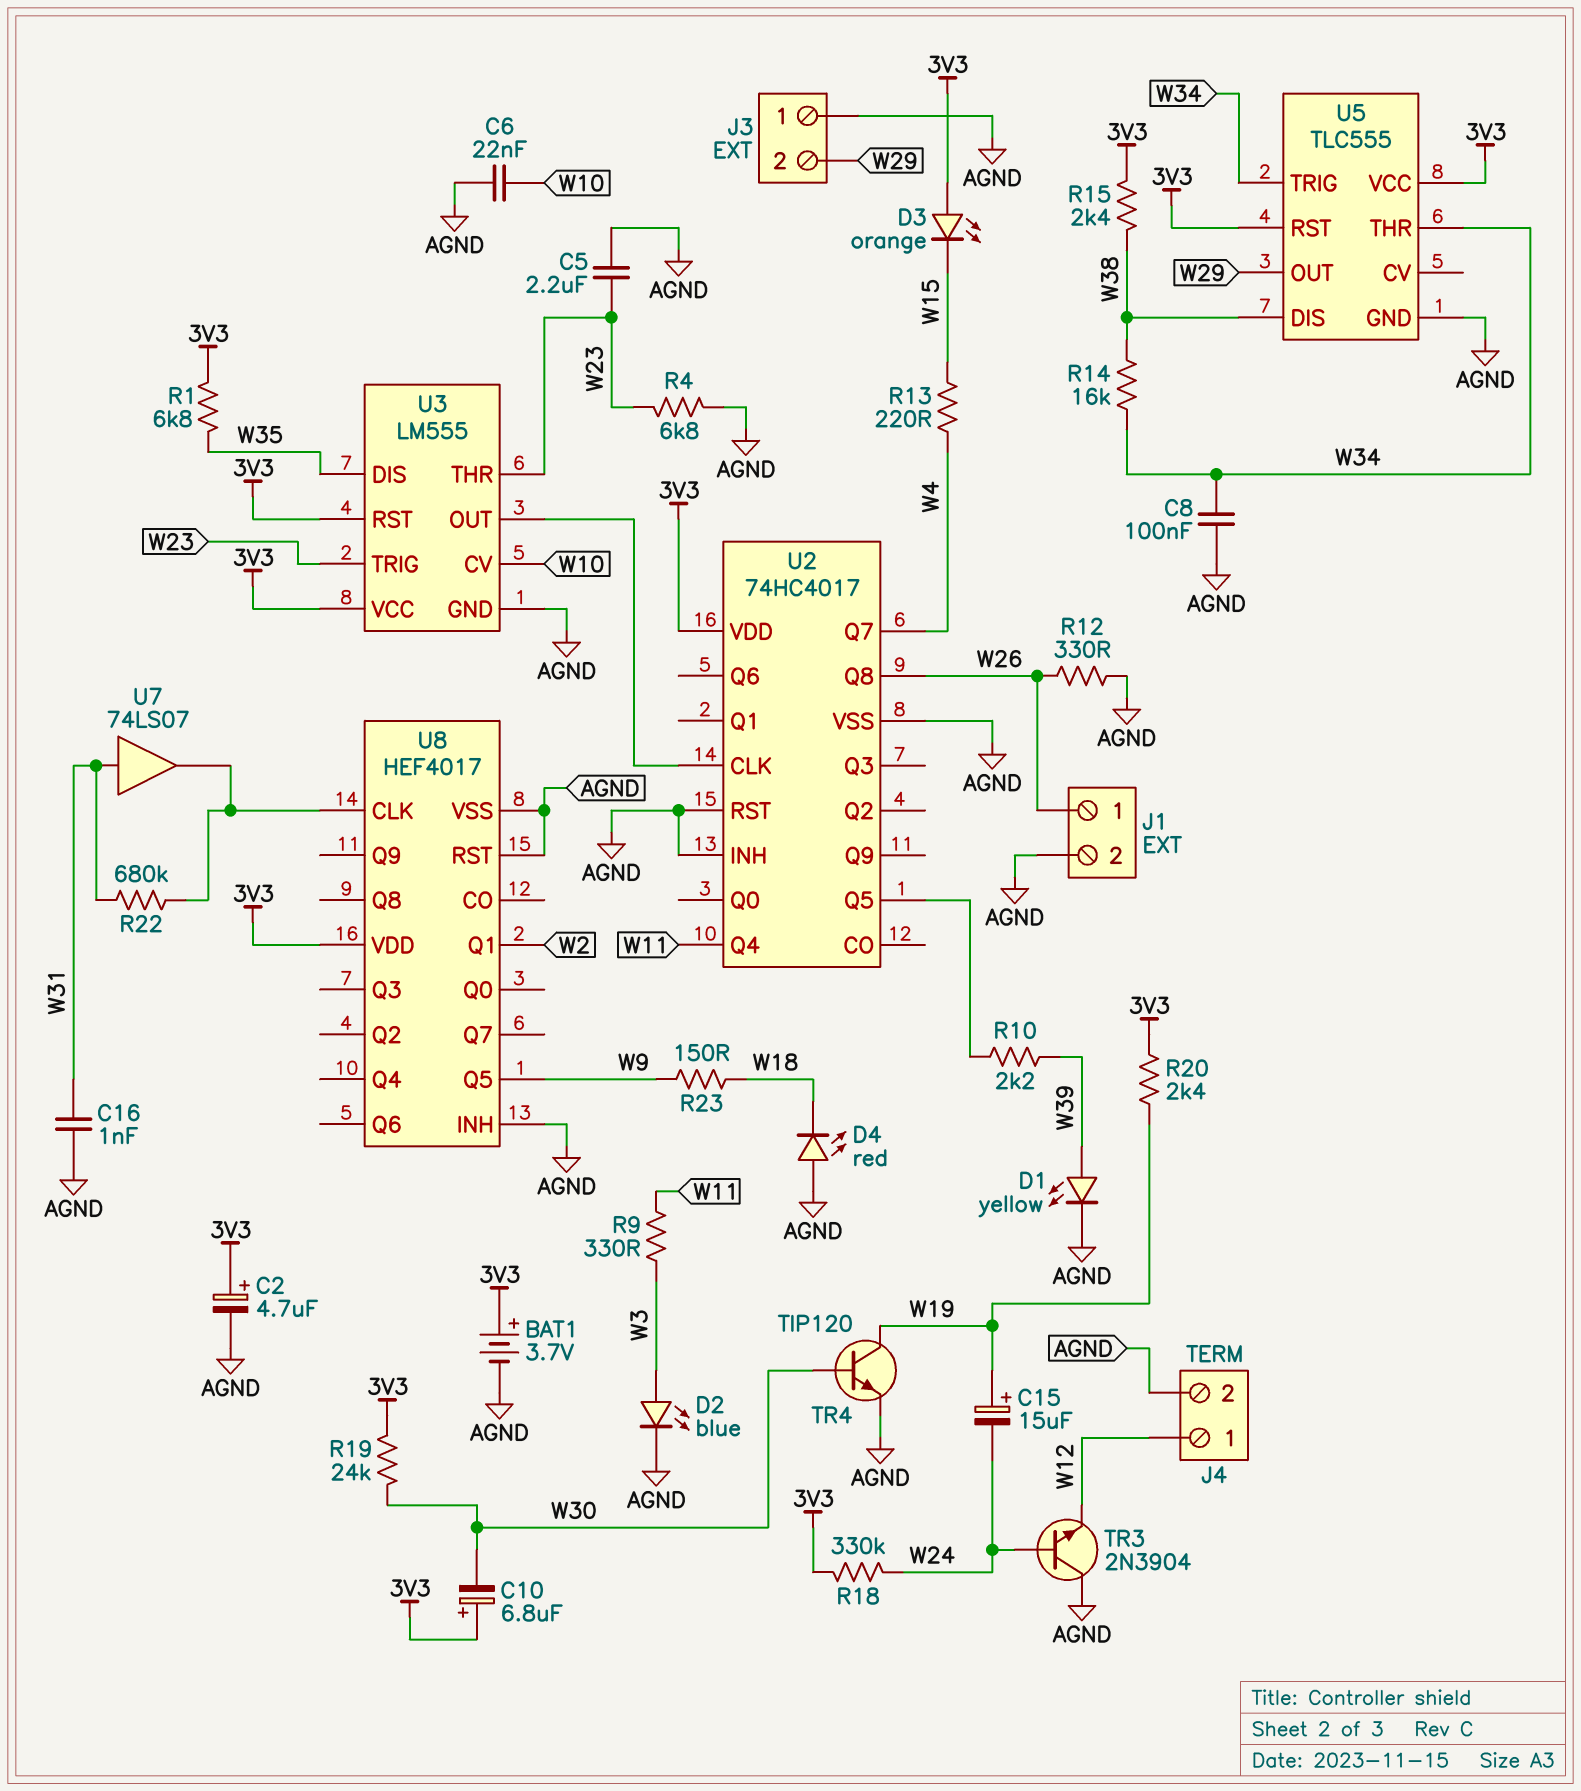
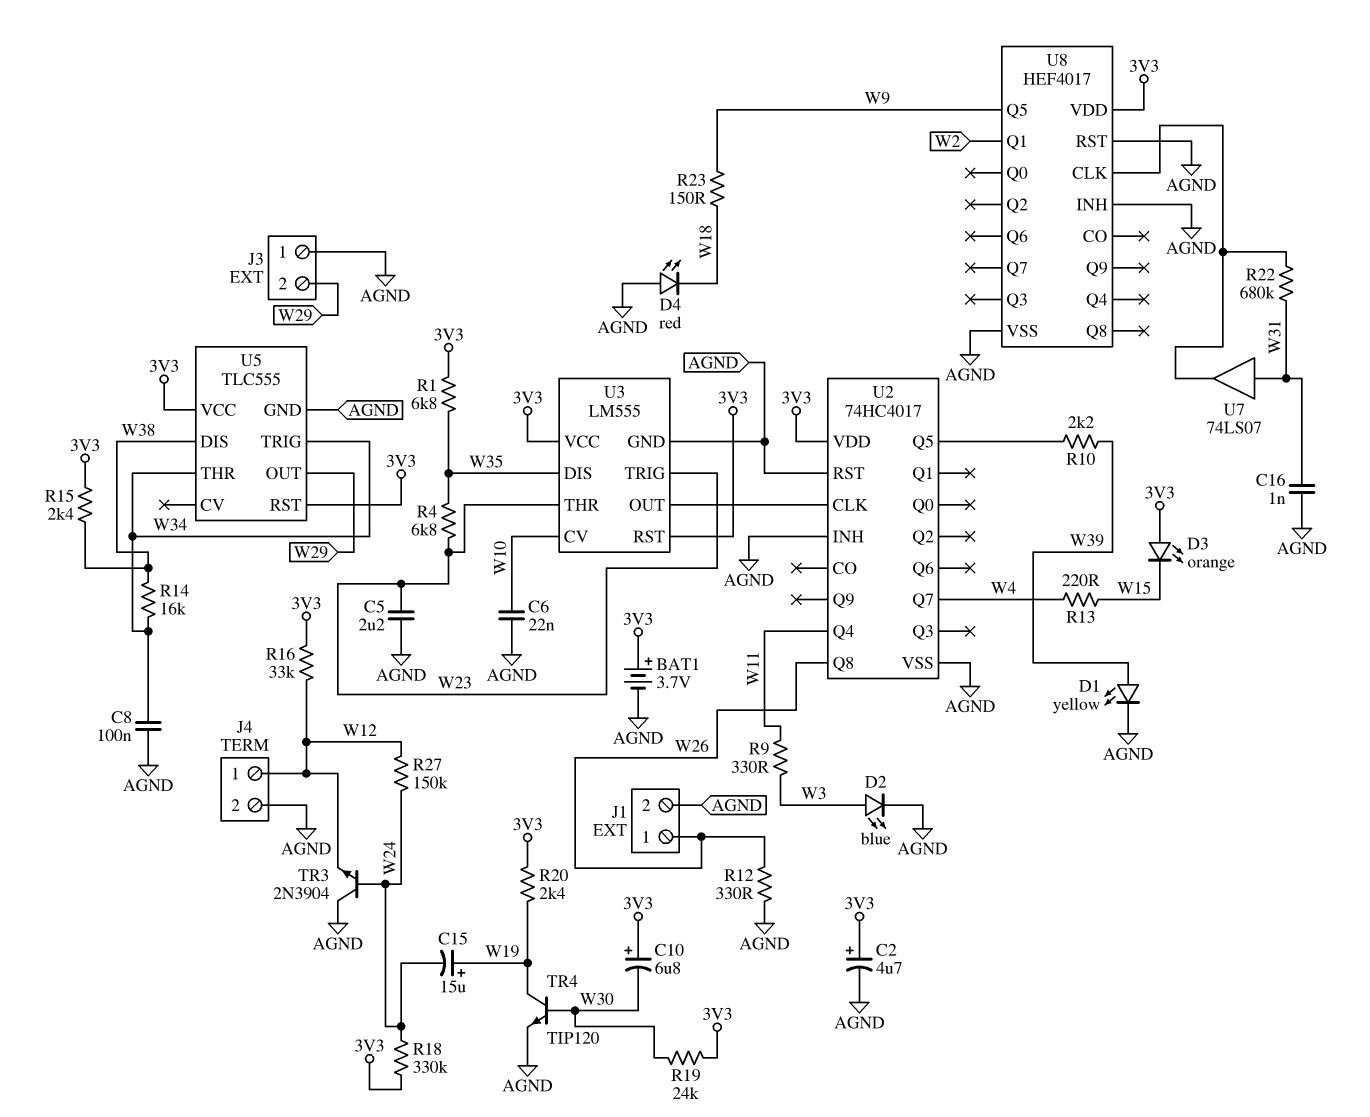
R4: 6.8k (AGND, W23) -> 6.8k (W23, W35)
R16: none -> 33k (3V3, W12)
R27: none -> 150k (W12, W24)

